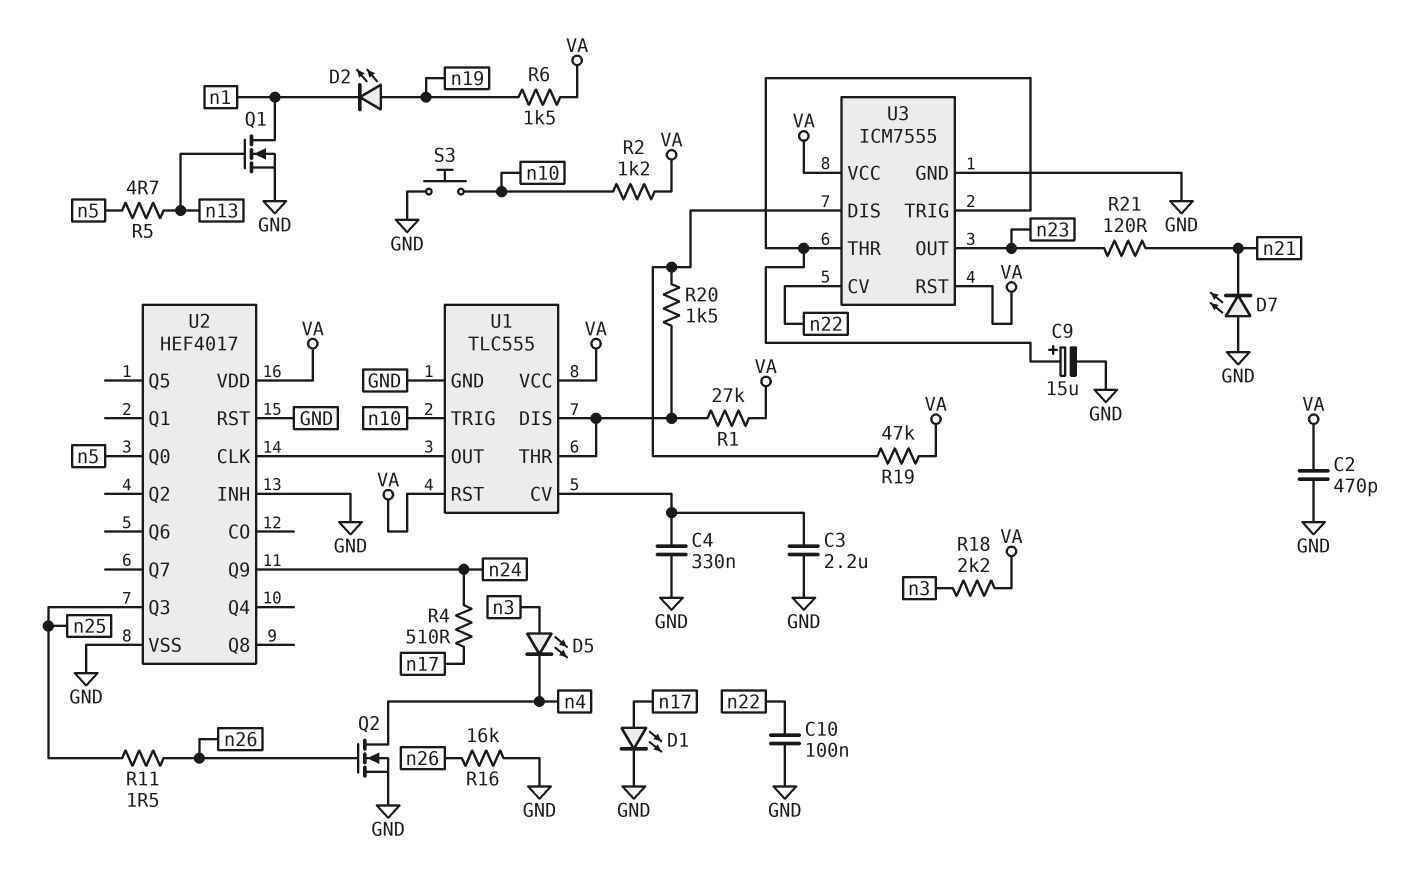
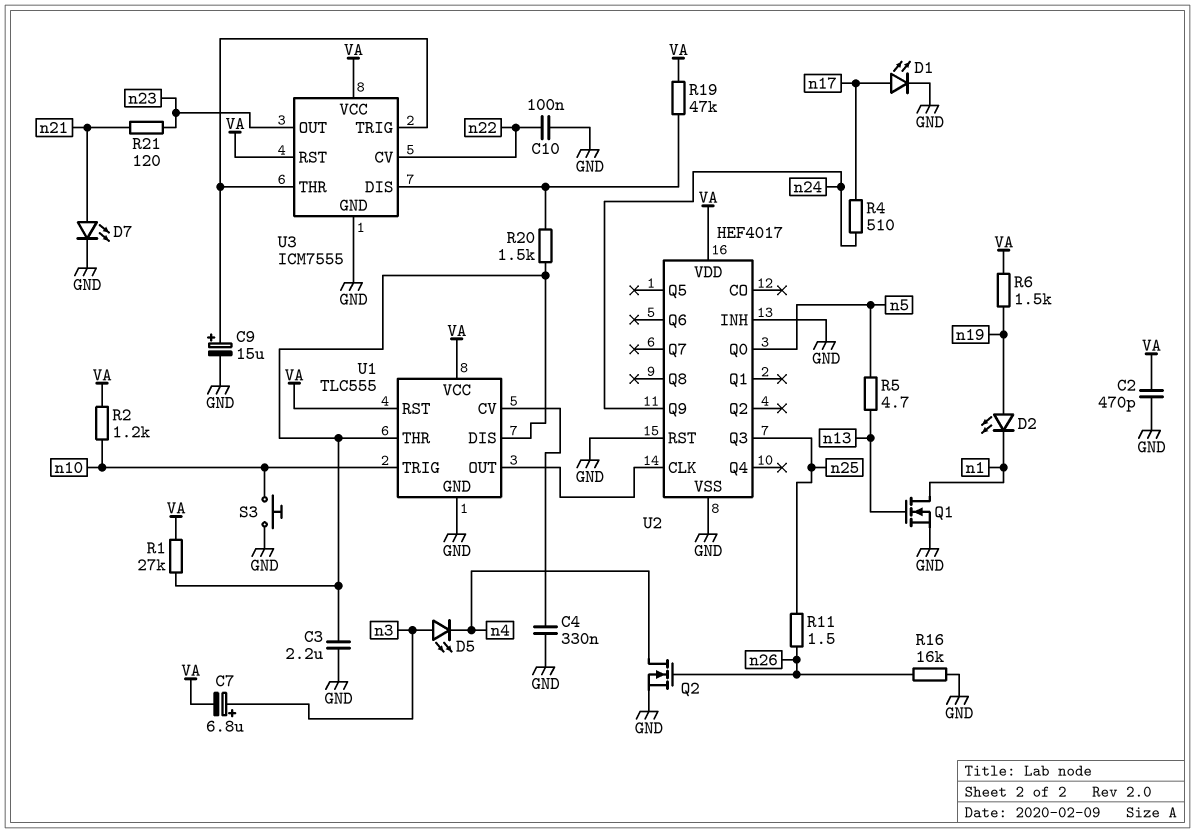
C3: 2.2uF (GND, U1/CV) -> 2.2uF (GND, U1/DIS)
C7: none -> 6.8uF (plus n3, minus VA)
D7: LED (A GND, K n21) -> LED (A n21, K GND)
R18: 2.2k (VA, n3) -> none

